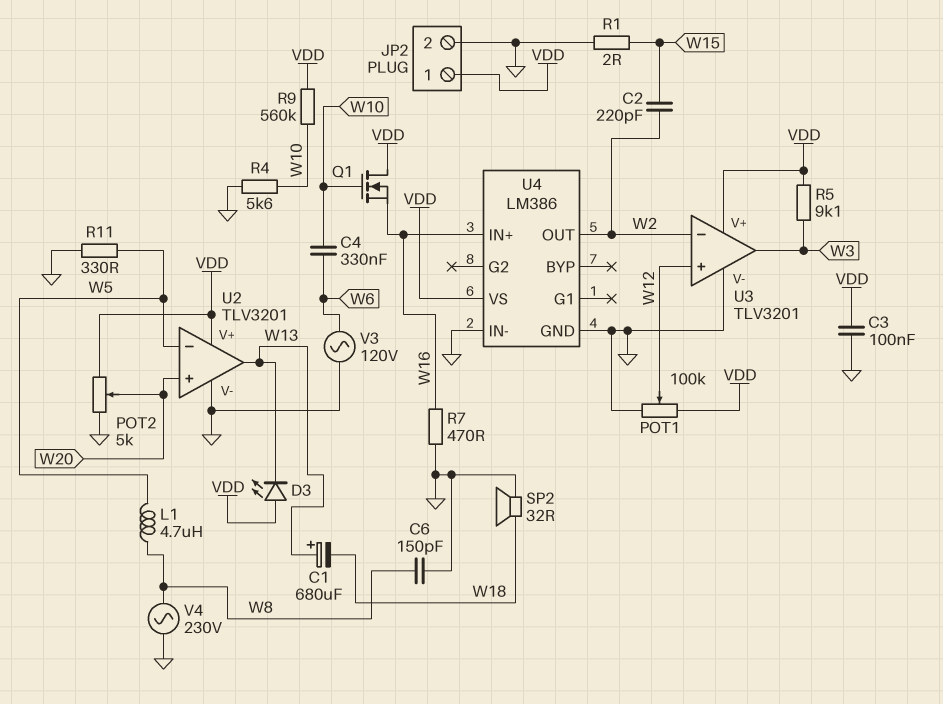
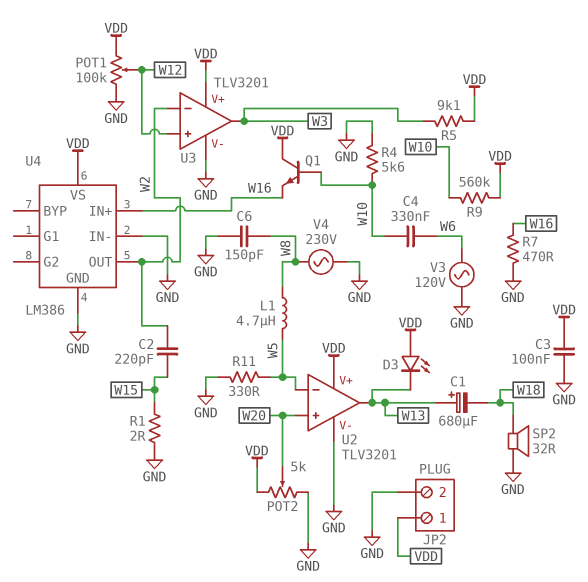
Q1: NMOS (G W10, D VDD, S W16) -> NPN (B W10, C VDD, E W16)

